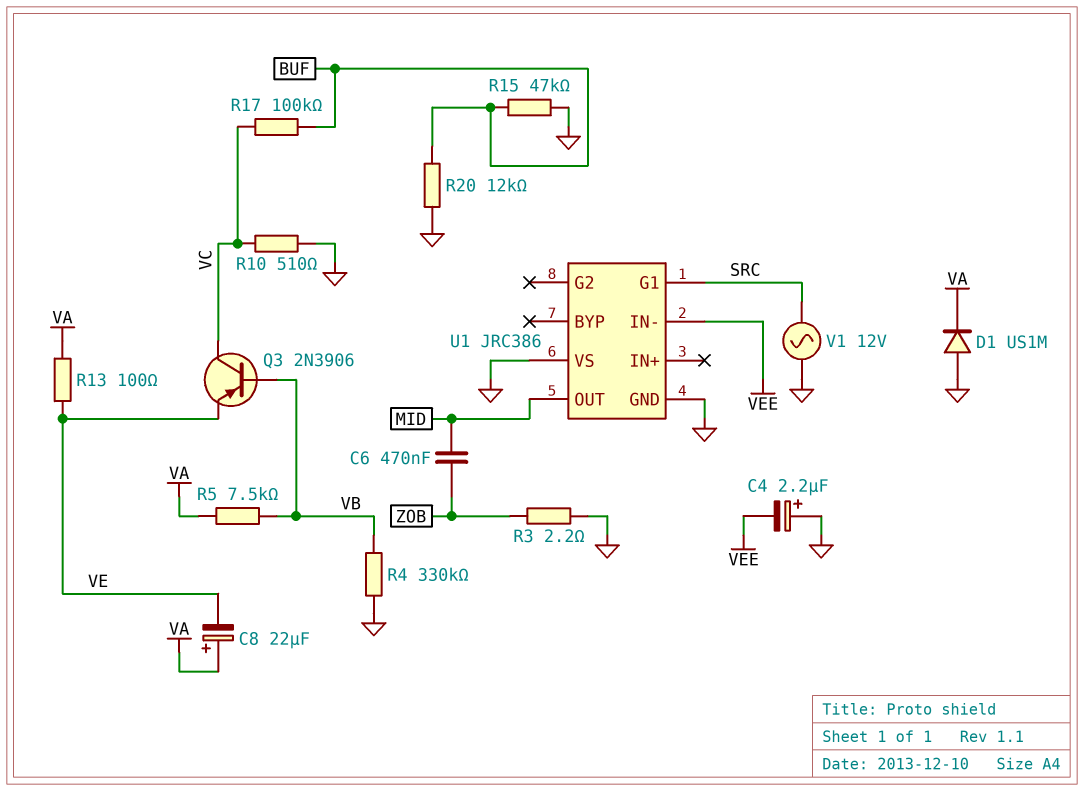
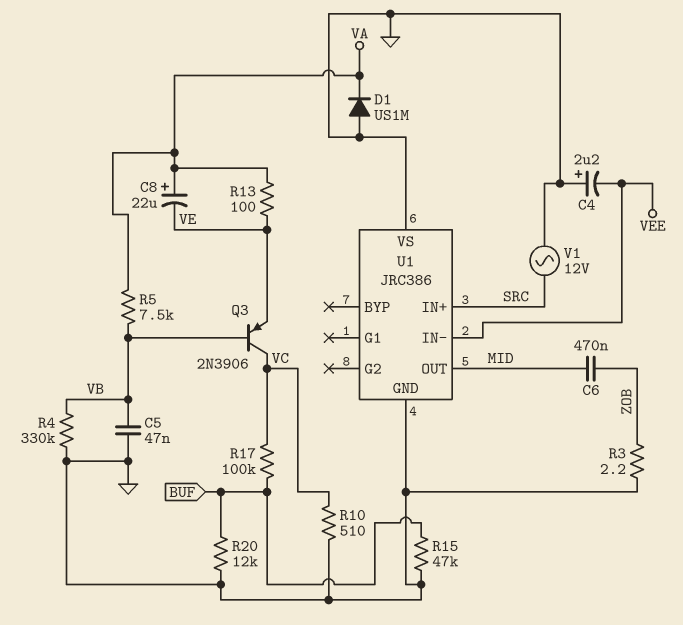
C5: none -> 47nF (GND, VB)
U1 pin G1: SRC -> none
U1 pin IN+: none -> SRC

